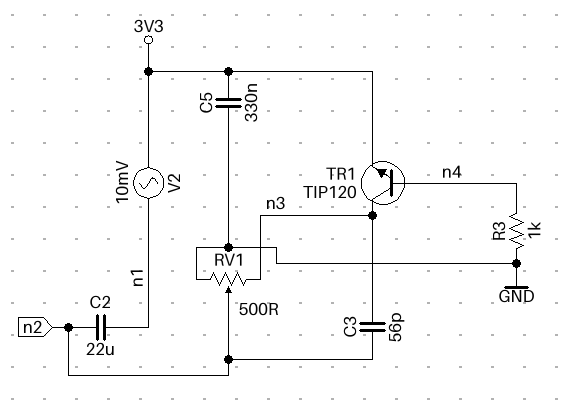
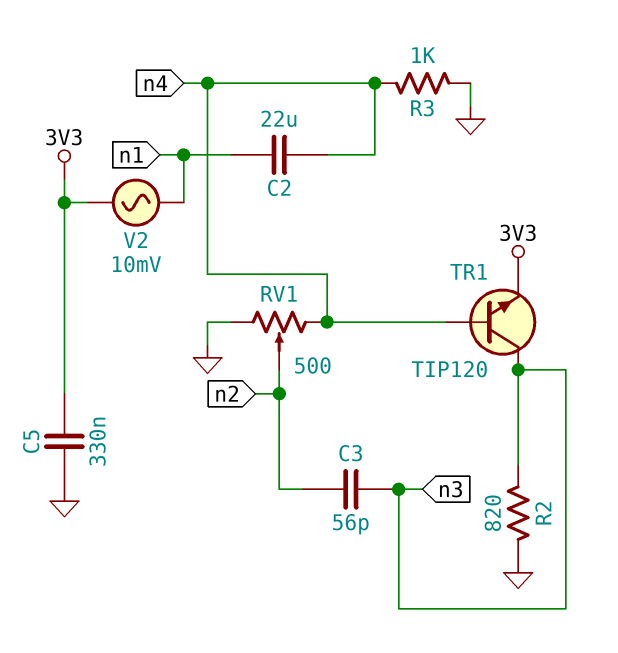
C2: 22uF (n1, n2) -> 22uF (n1, n4)
R2: none -> 820 (GND, n3)
RV1: 500 (GND, n3, wiper n2) -> 500 (GND, n4, wiper n2)

